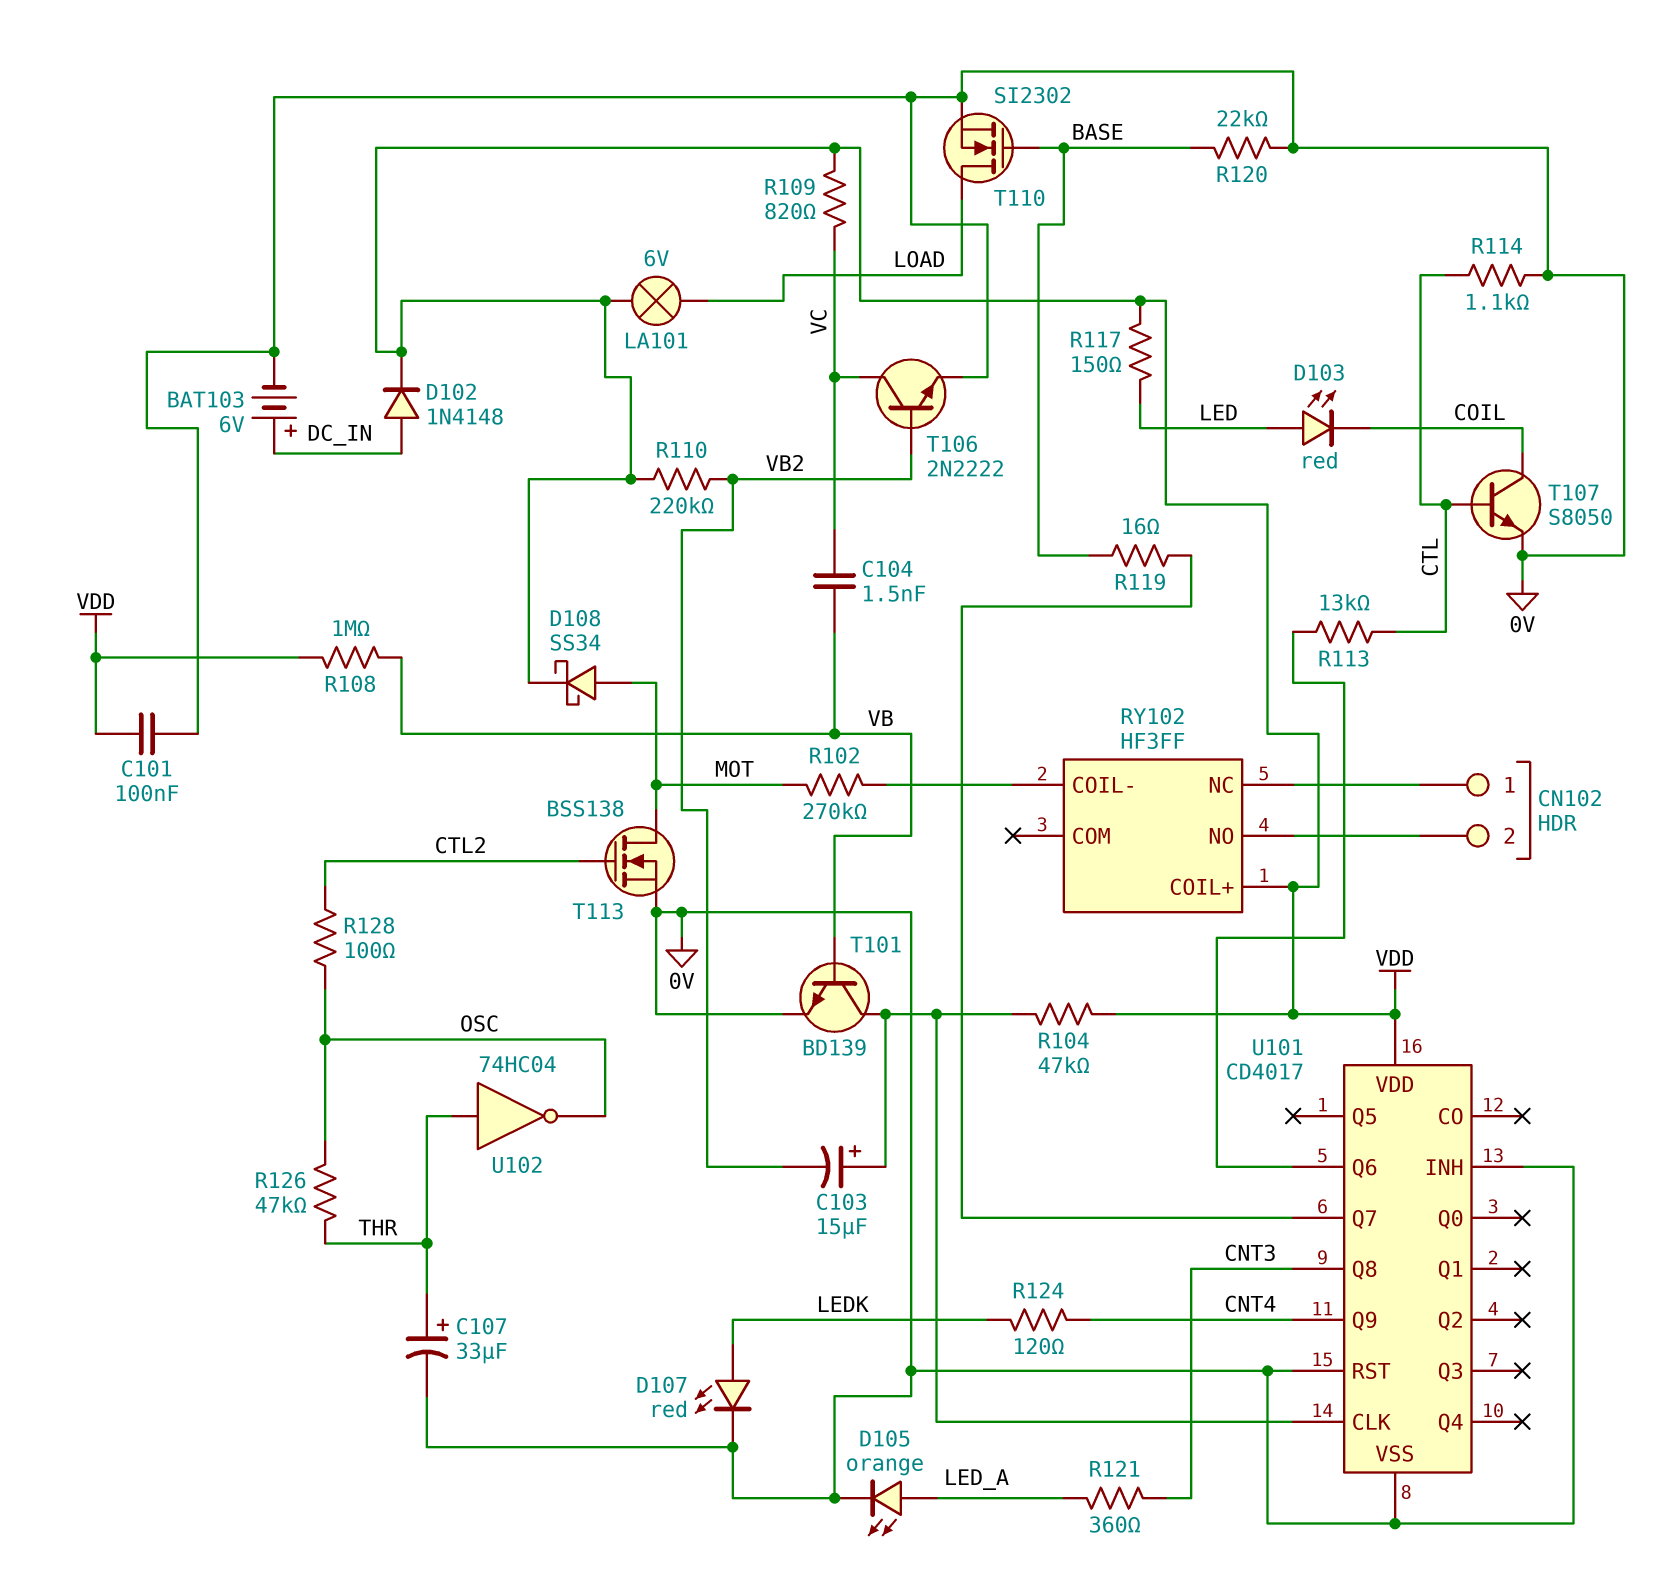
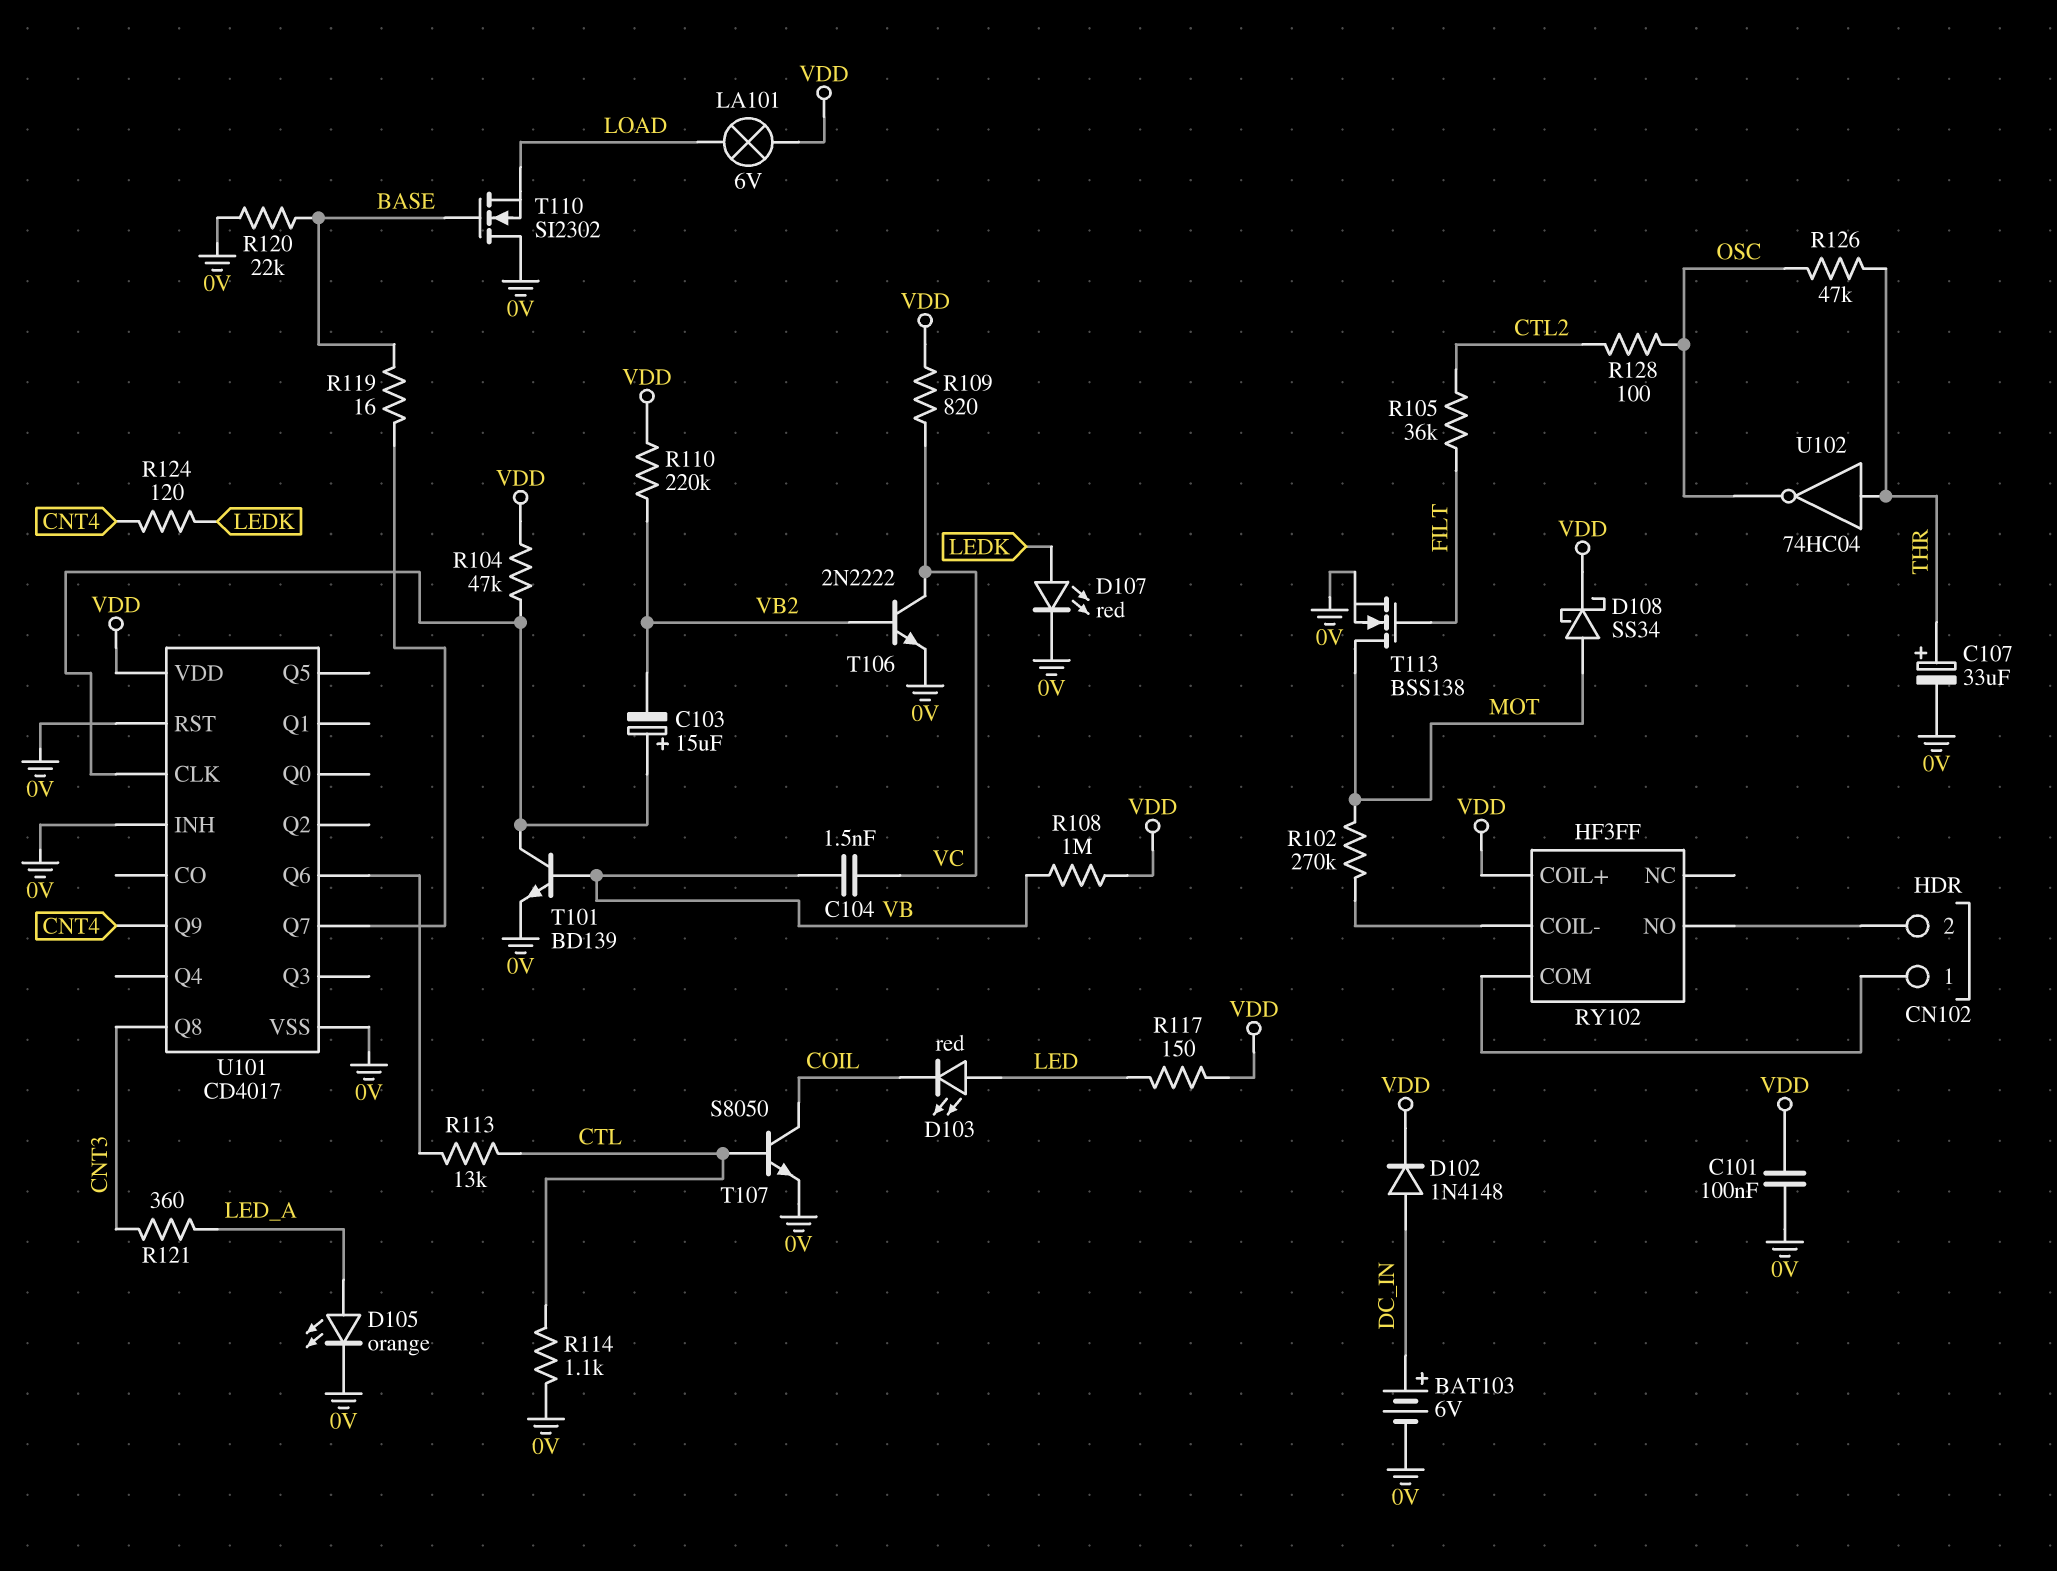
R105: none -> 36k (CTL2, FILT)
RY102 pin COM: none -> CN102/1
RY102 pin NC: CN102/1 -> none
T110: NMOS SI2302 (G BASE, D LOAD, S 0V) -> NMOS SI2302 (G BASE, D 0V, S LOAD)
T113: NMOS BSS138 (G CTL2, D MOT, S 0V) -> NMOS BSS138 (G FILT, D MOT, S 0V)

